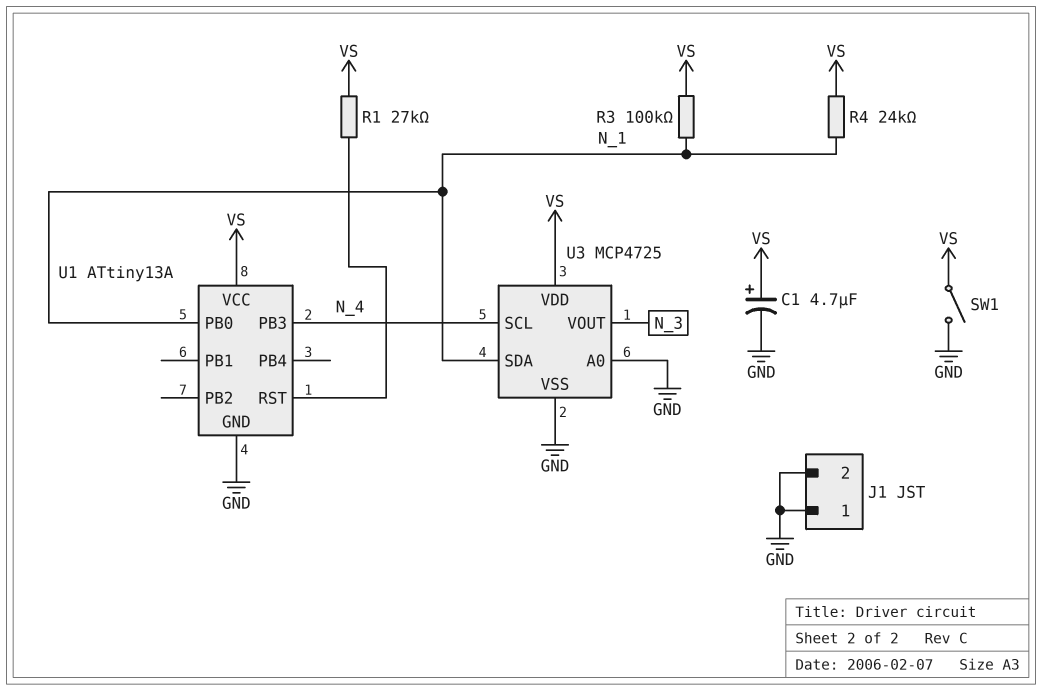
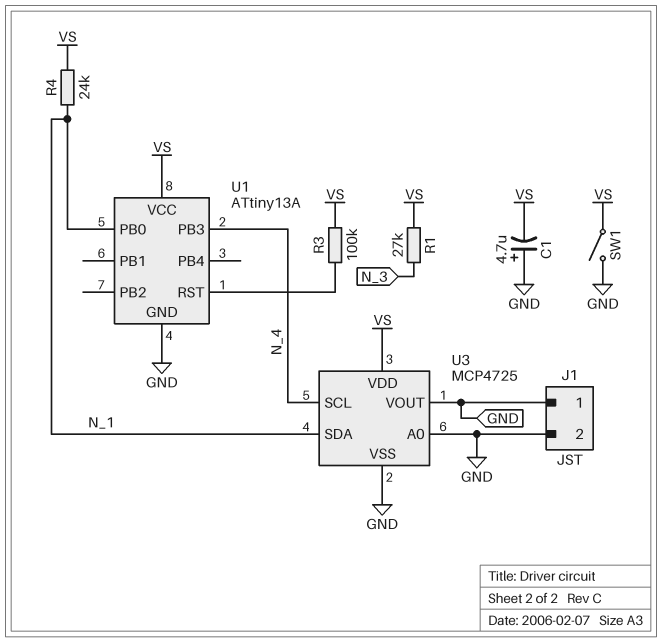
C1: 4.7uF (plus VS, minus GND) -> 4.7uF (plus GND, minus VS)
R1: 27k (U1/RST, VS) -> 27k (N_3, VS)
R3: 100k (N_1, VS) -> 100k (U1/RST, VS)
U3 pin VOUT: N_3 -> GND

